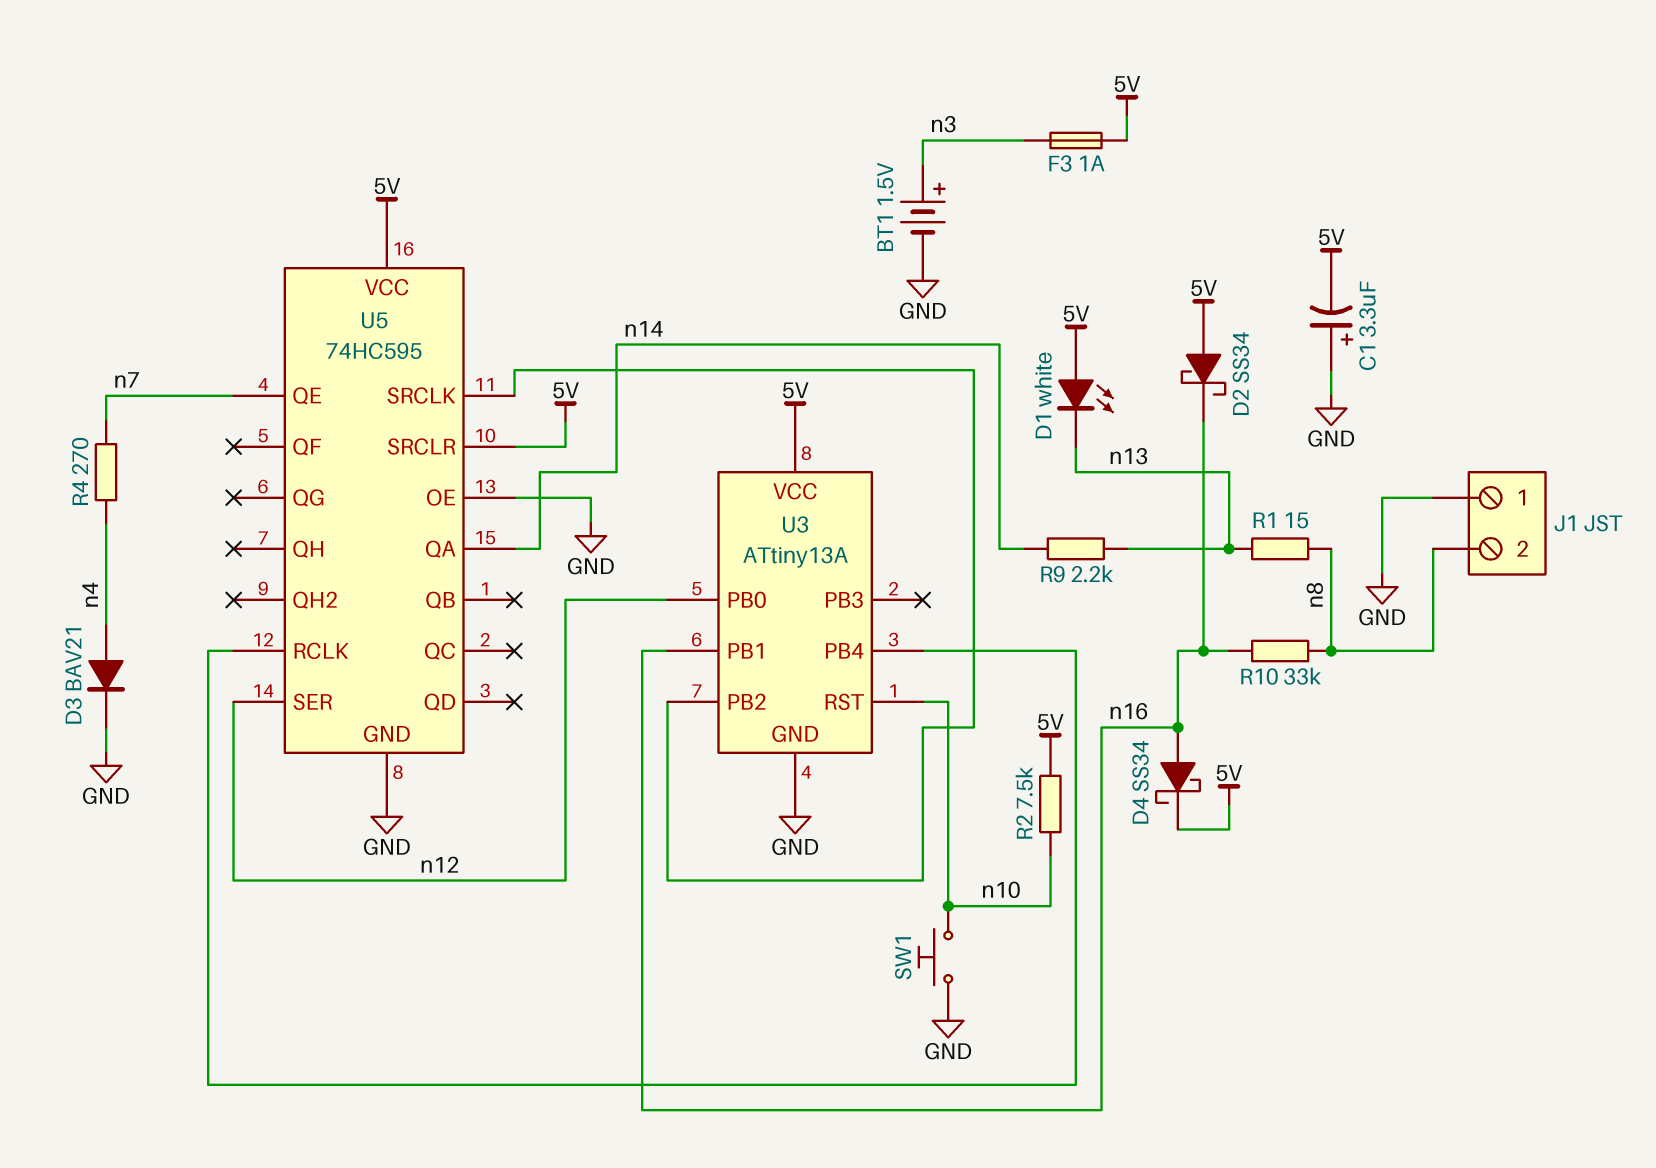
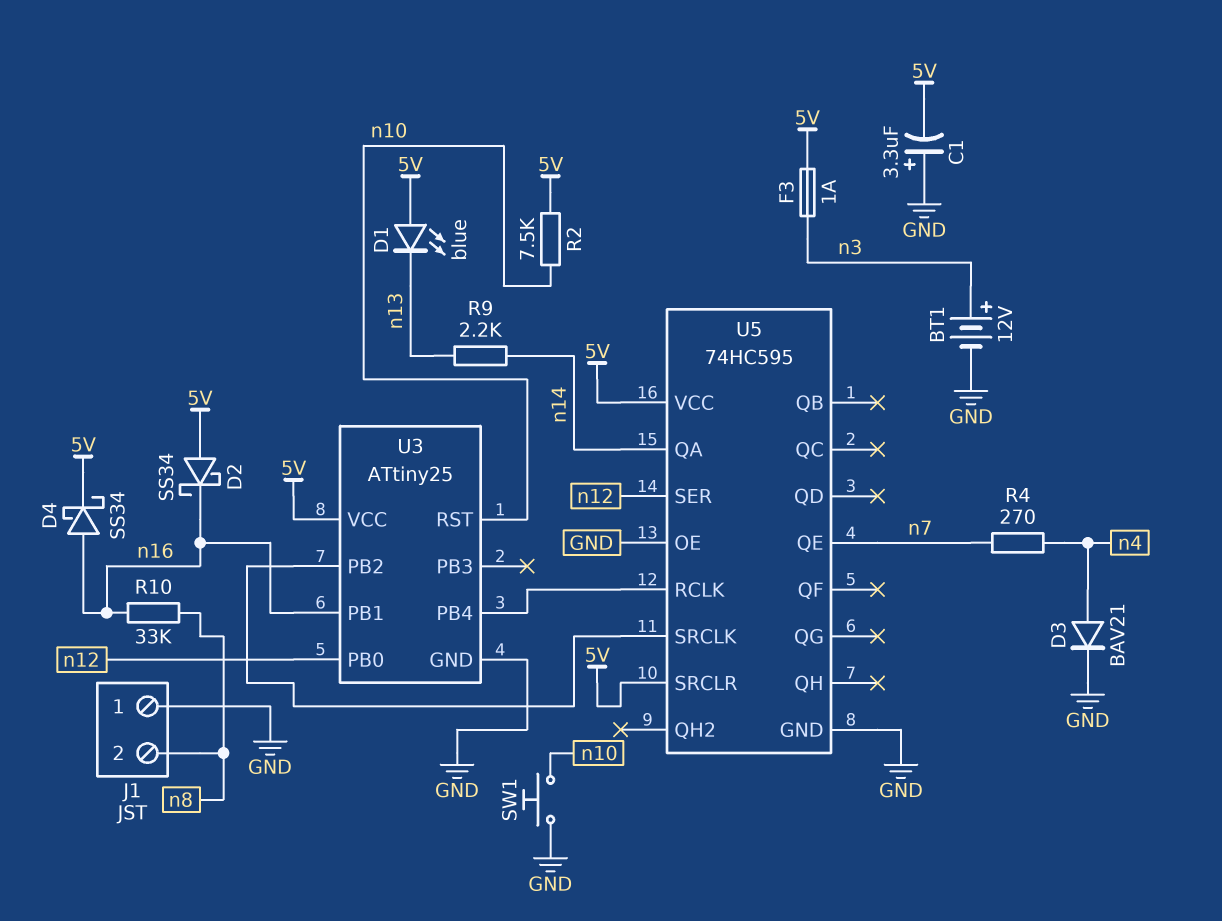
BT1: 1.5V (plus n3, minus GND) -> 12V (plus n3, minus GND)
D1: LED white (A 5V, K n13) -> LED blue (A 5V, K n13)
R1: 15 (n8, n13) -> none
U3: ATtiny13A -> ATtiny25

